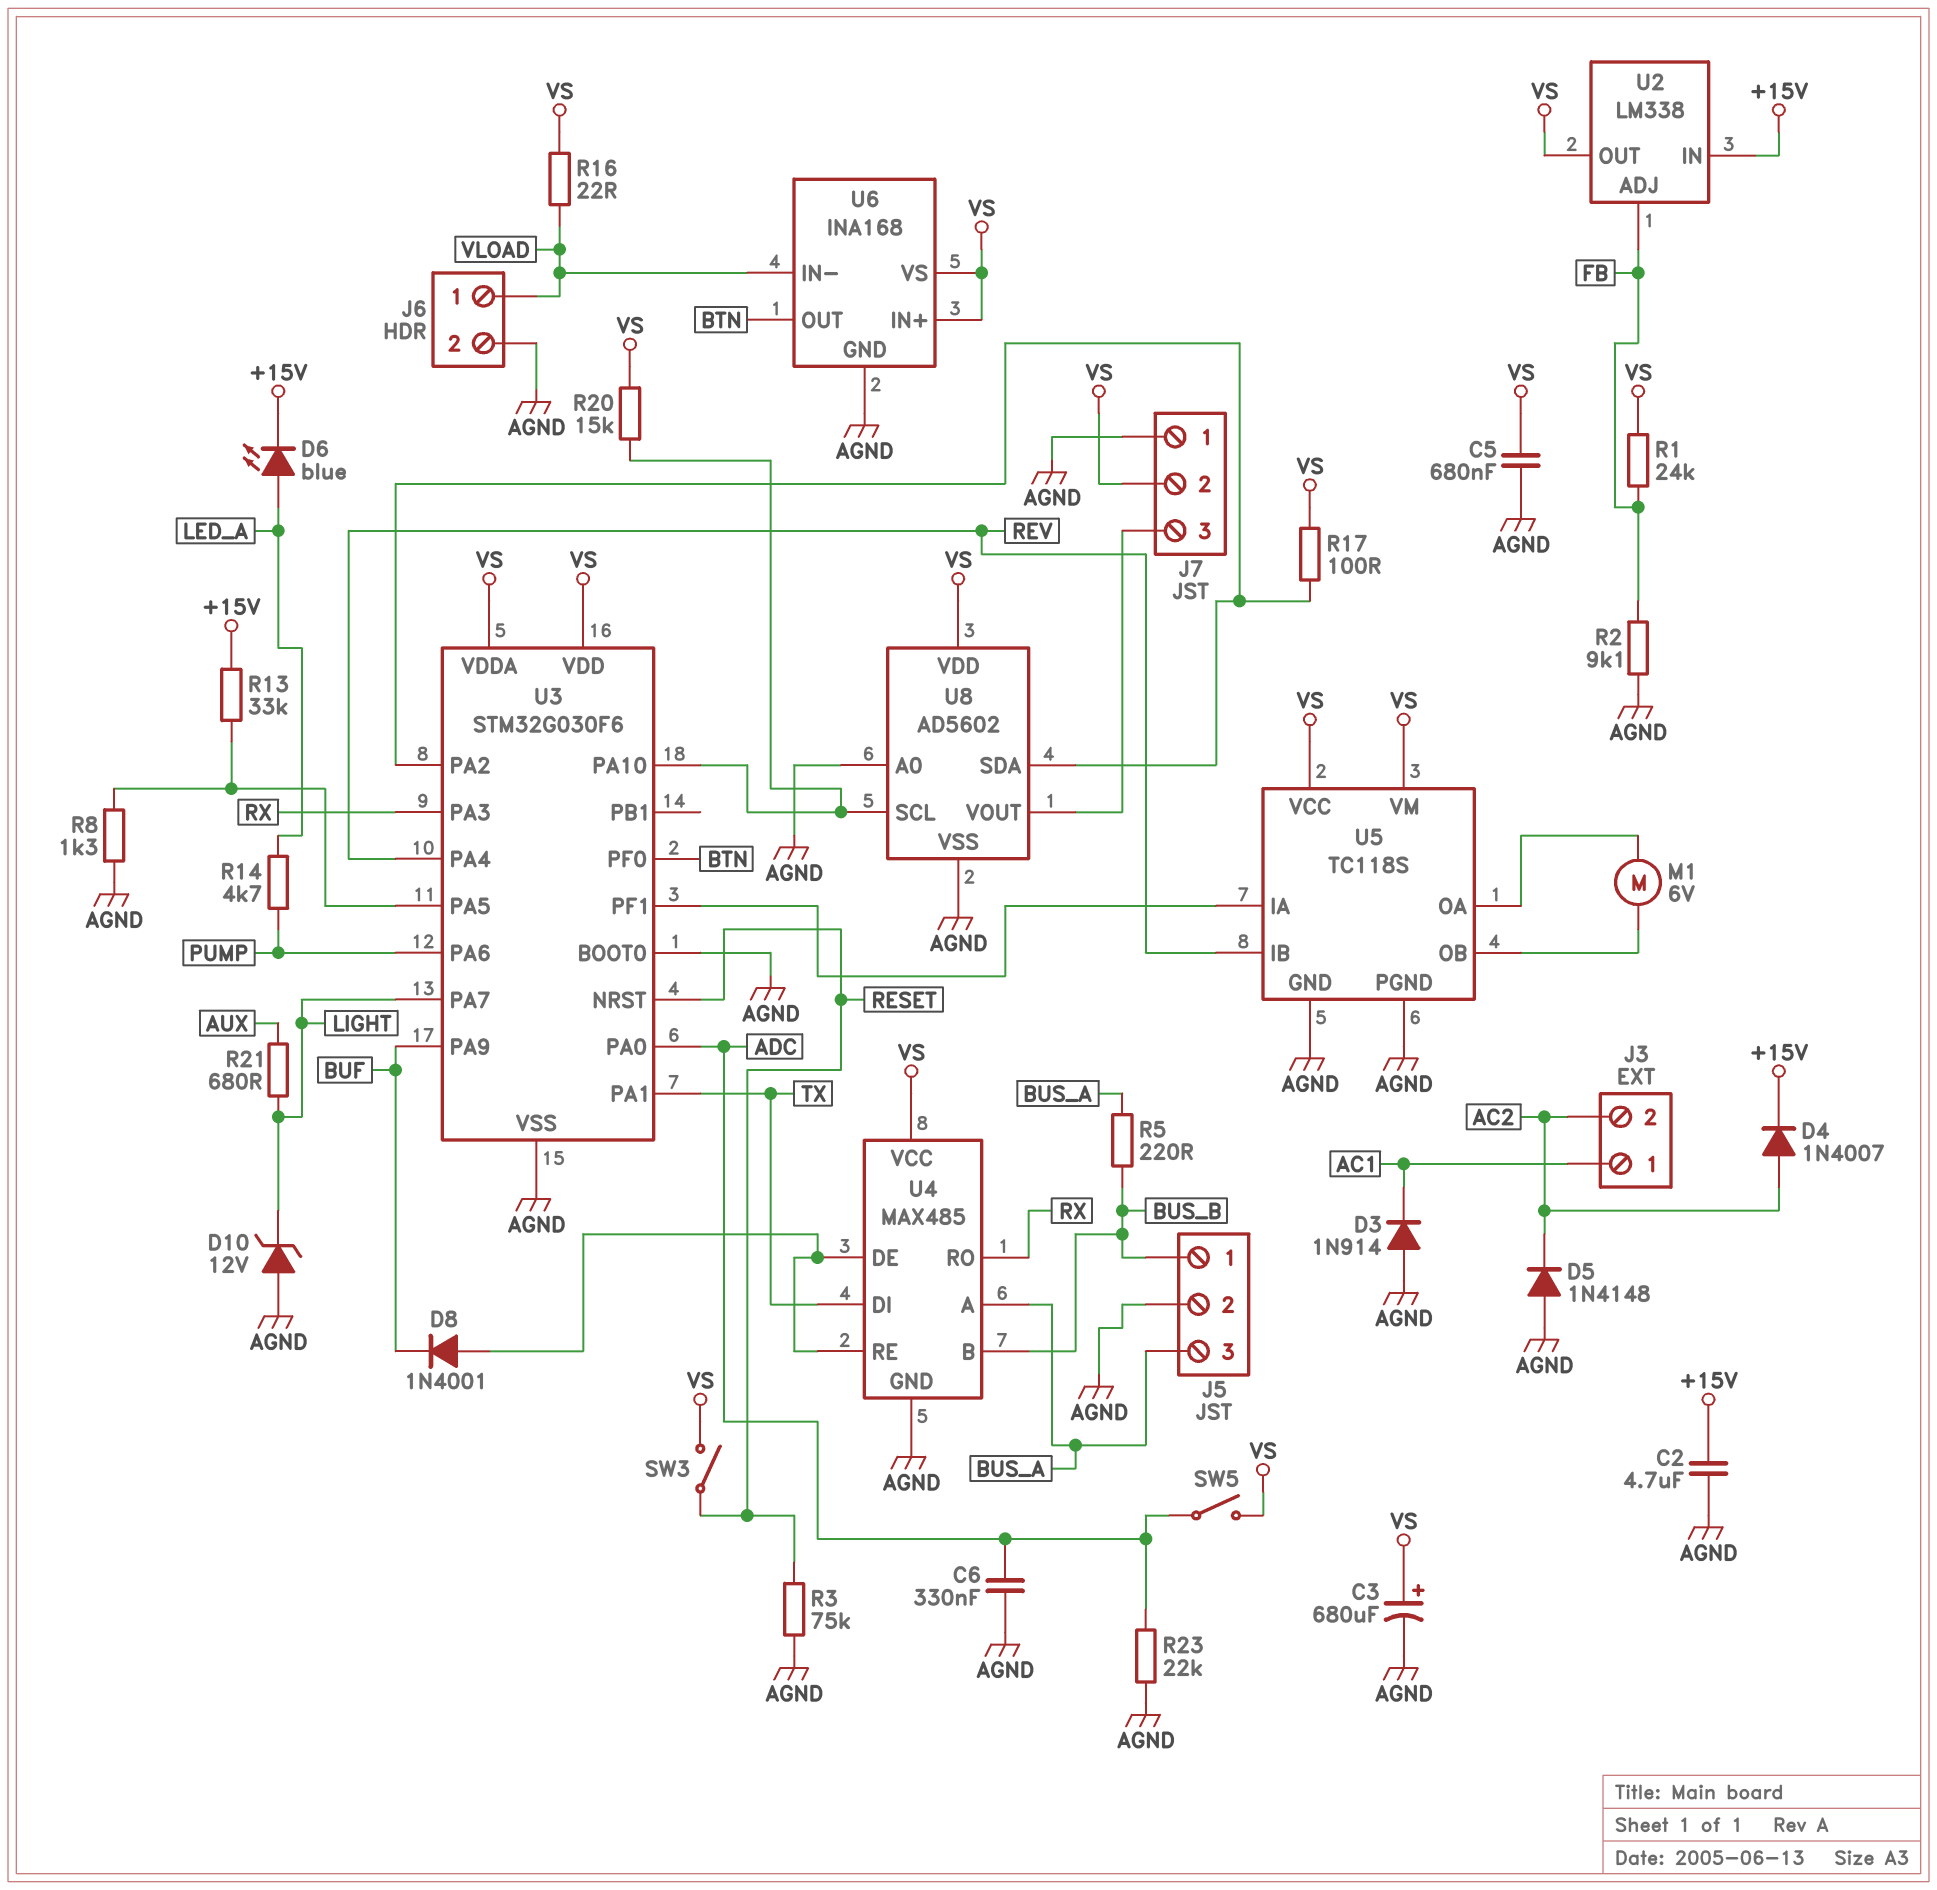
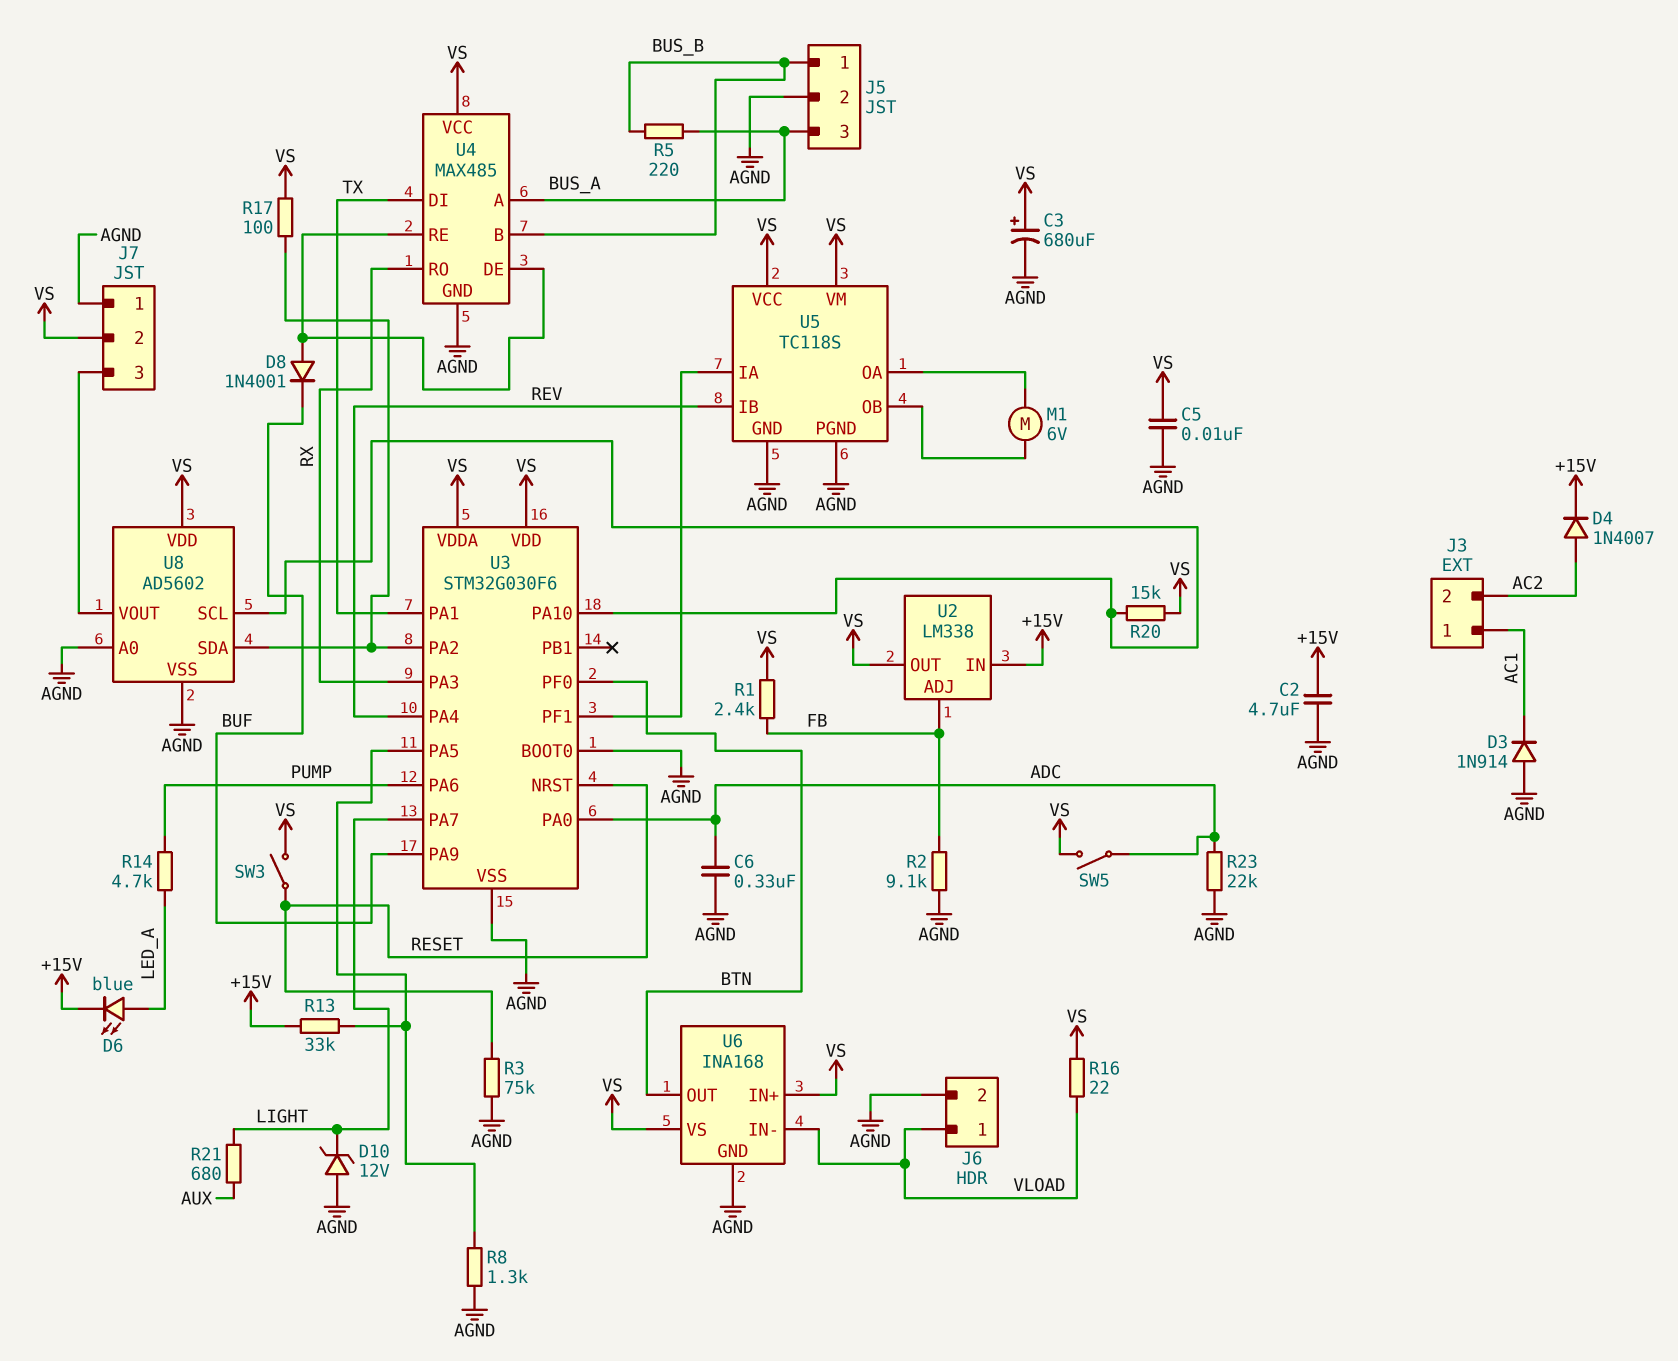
C5: 680nF (AGND, VS) -> 10nF (AGND, VS)
D5: diode 1N4148 (A AGND, K AC2) -> none
R1: 24k (FB, VS) -> 2.4k (FB, VS)

